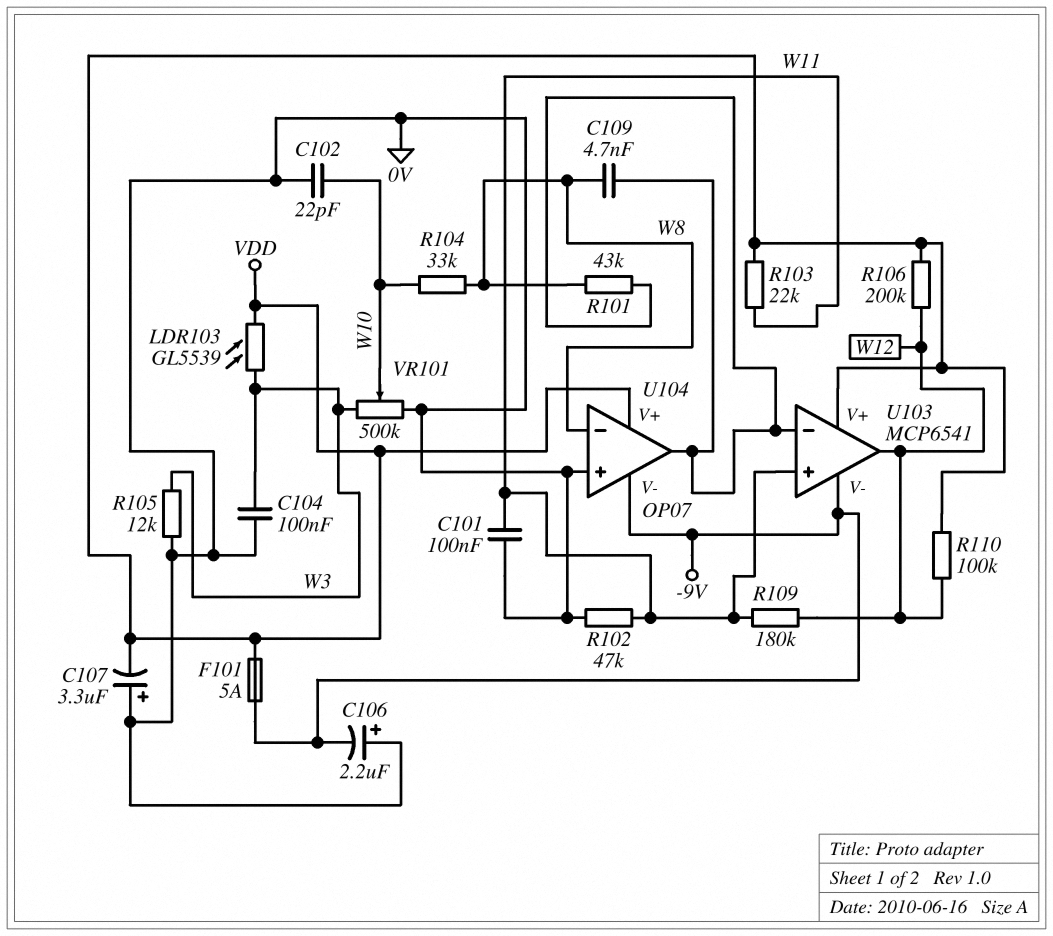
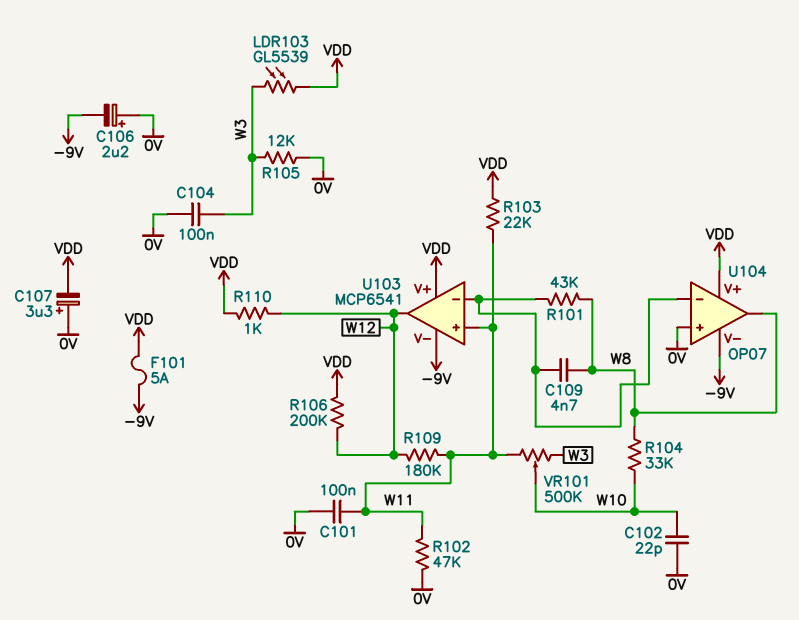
R110: 100k (VDD, W12) -> 1k (VDD, W12)
U104 pin in-: W8 -> U103/in-
U104 pin out: U103/in- -> W8
VR101: 500k (0V, W3, wiper W10) -> 500k (W3, W11, wiper W10)

